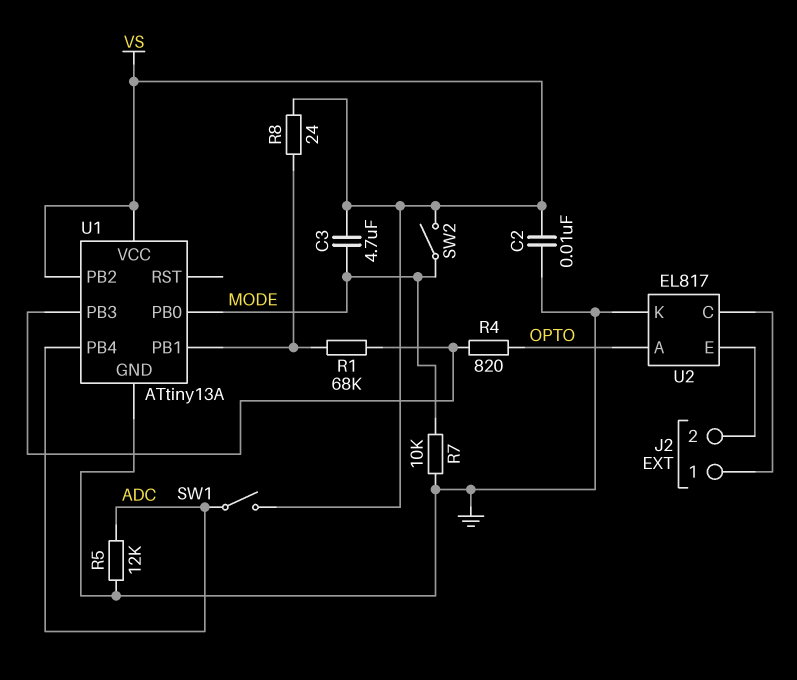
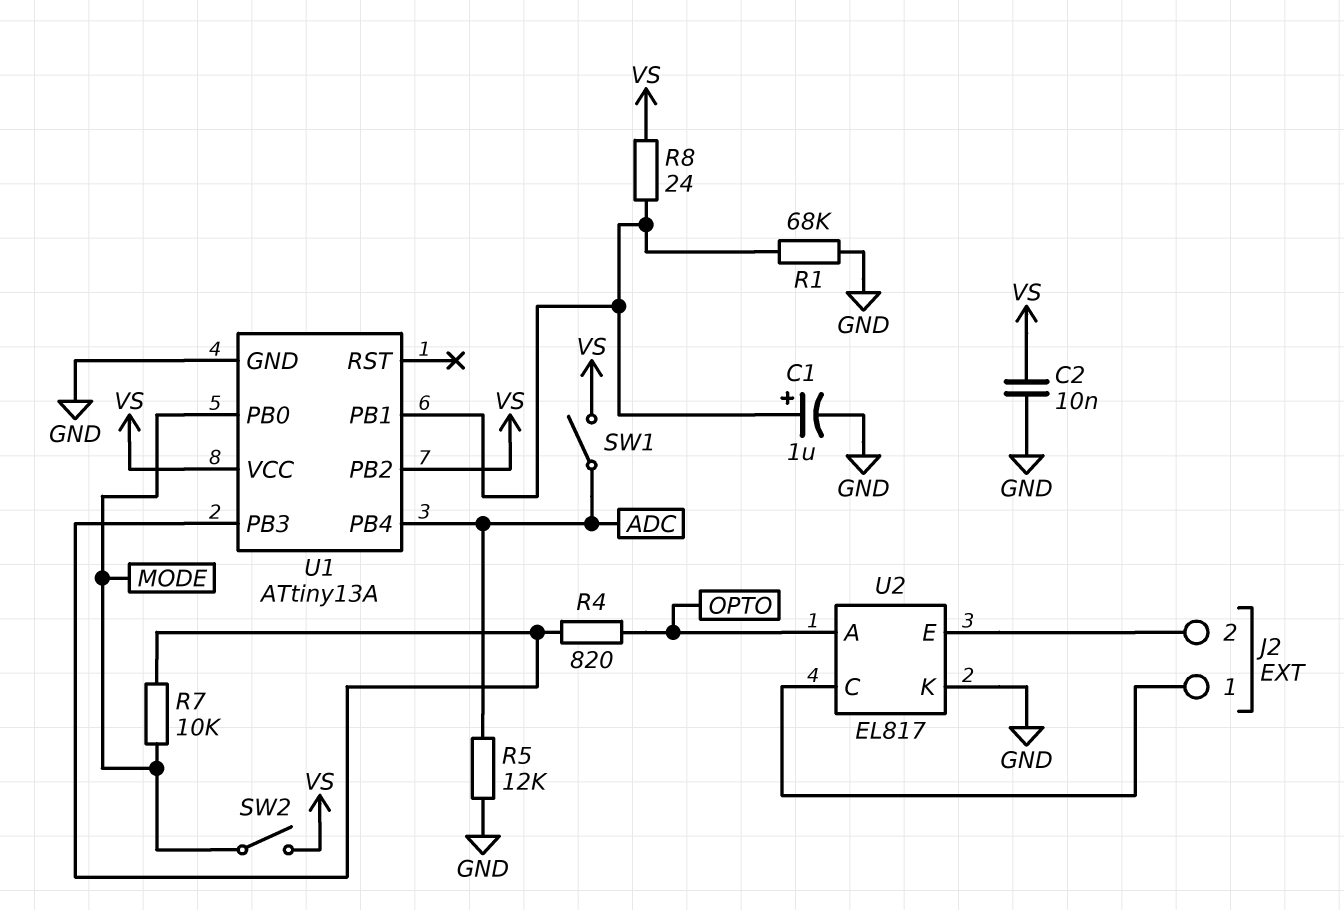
C1: none -> 1uF (plus U1/PB1, minus GND)
C3: 4.7uF (MODE, VS) -> none
R1: 68k (U1/PB1, U1/PB3) -> 68k (GND, U1/PB1)
R7: 10k (GND, MODE) -> 10k (MODE, U1/PB3)

